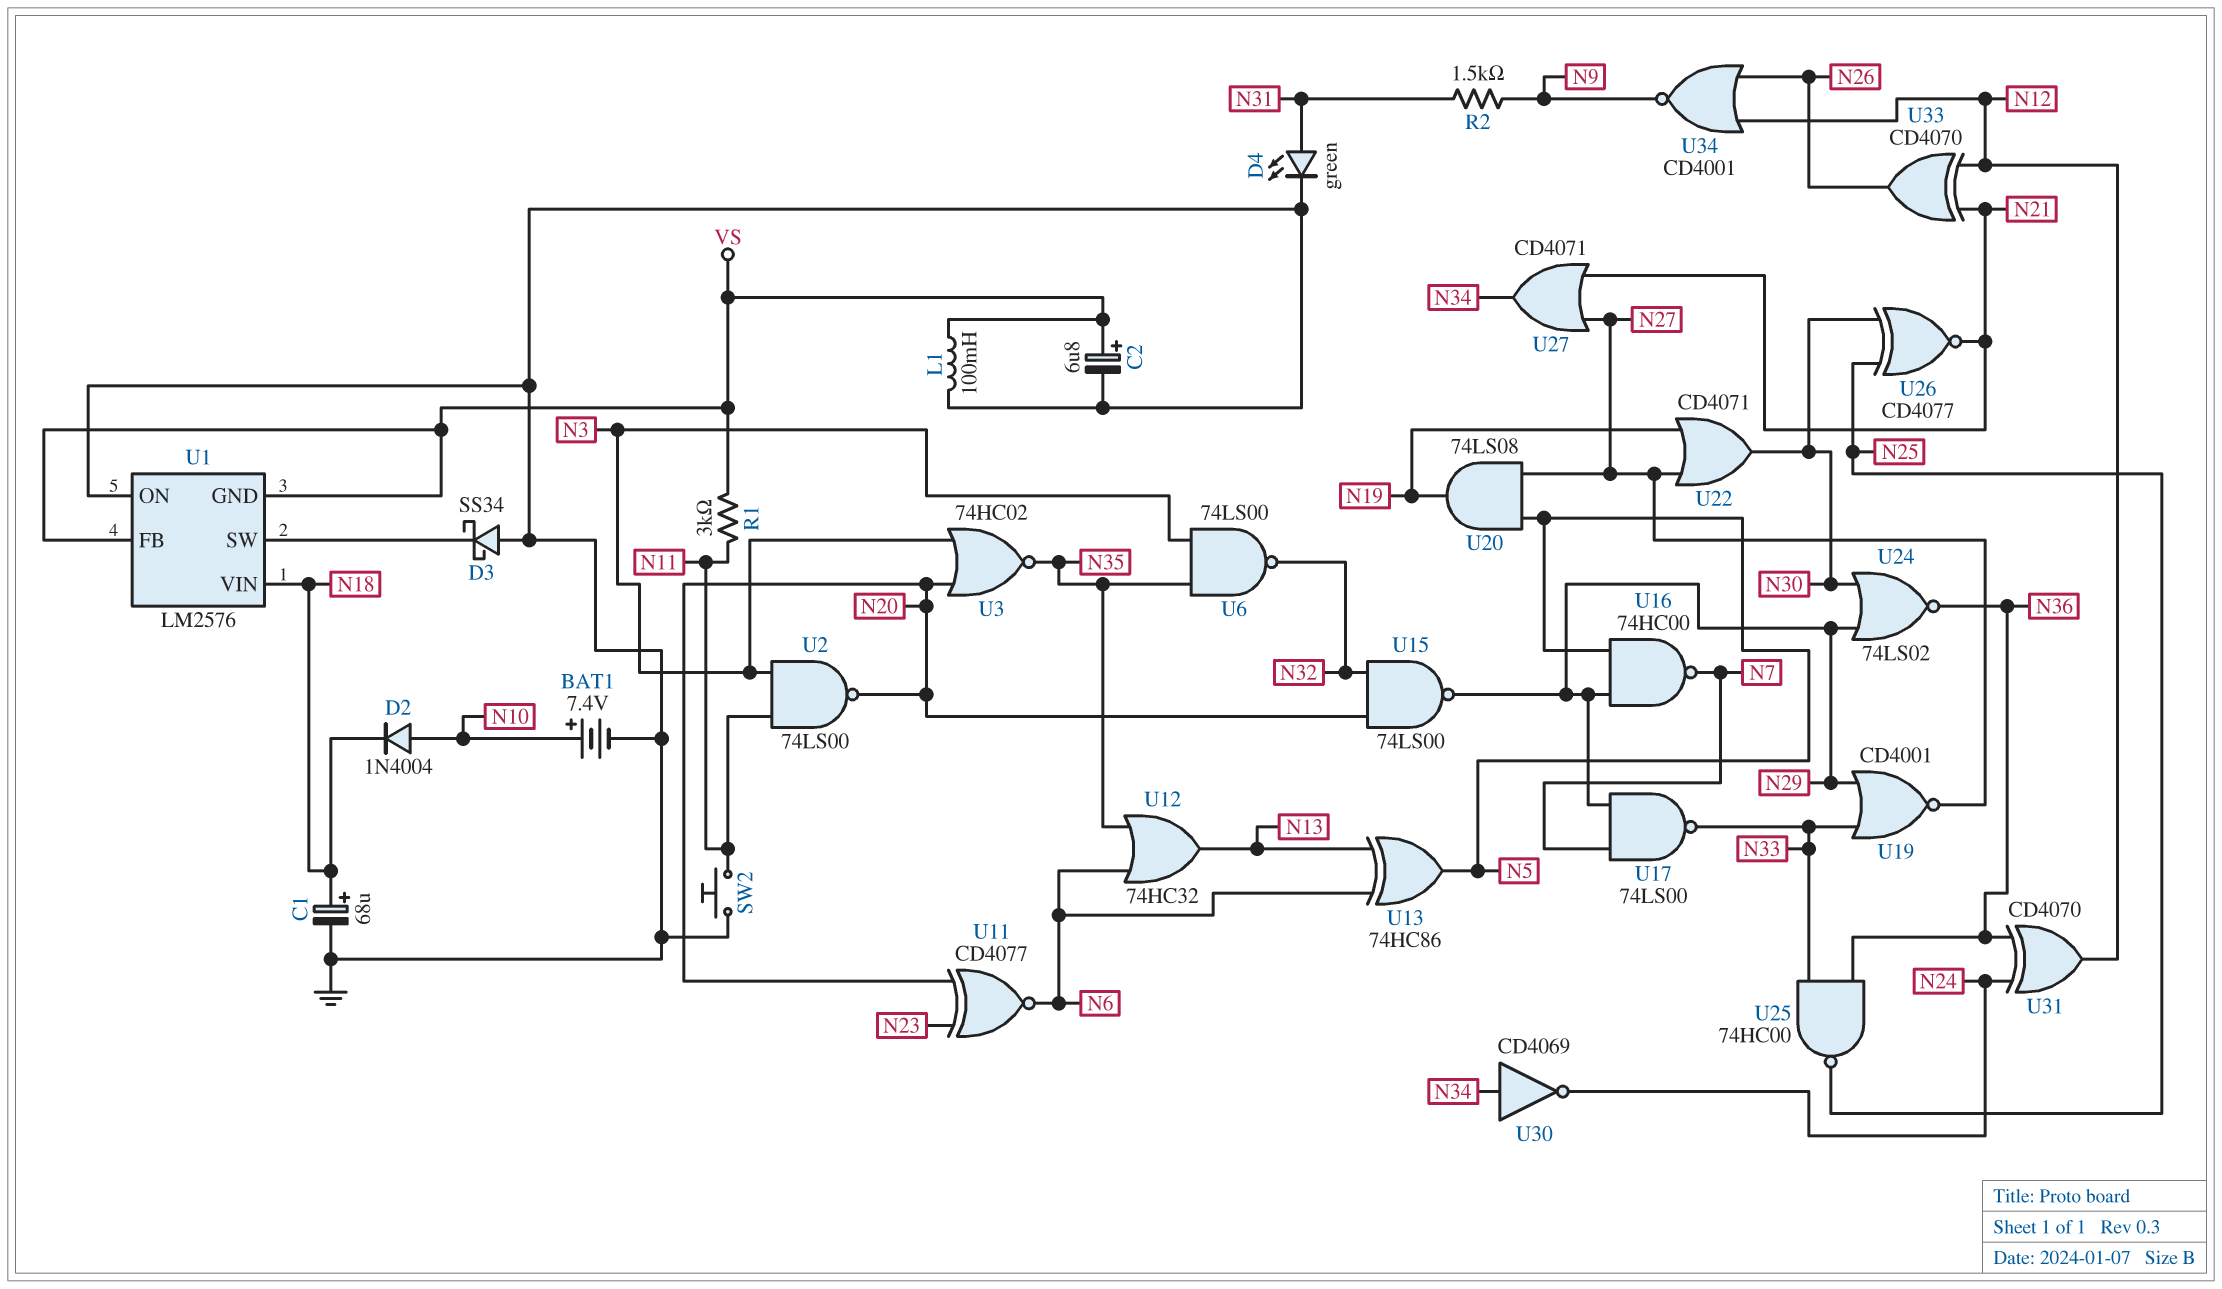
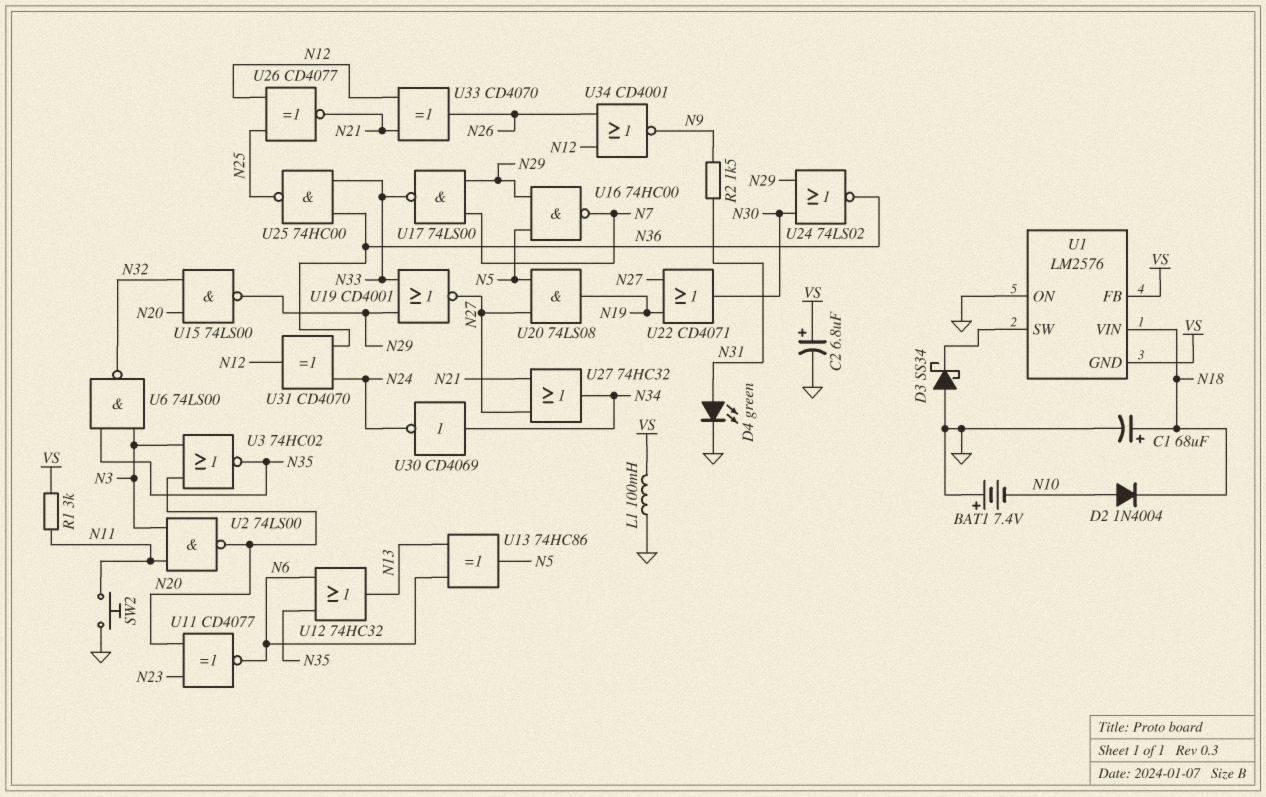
BAT1: 7.4V (plus N10, minus GND) -> 7.4V (plus GND, minus N10)
U26: XNOR CD4077 (in N25, in N30, out N21) -> XNOR CD4077 (in N12, in N25, out N21)
U27: OR CD4071 (in N21, in N27, out N34) -> OR 74HC32 (in N21, in N27, out N34)

